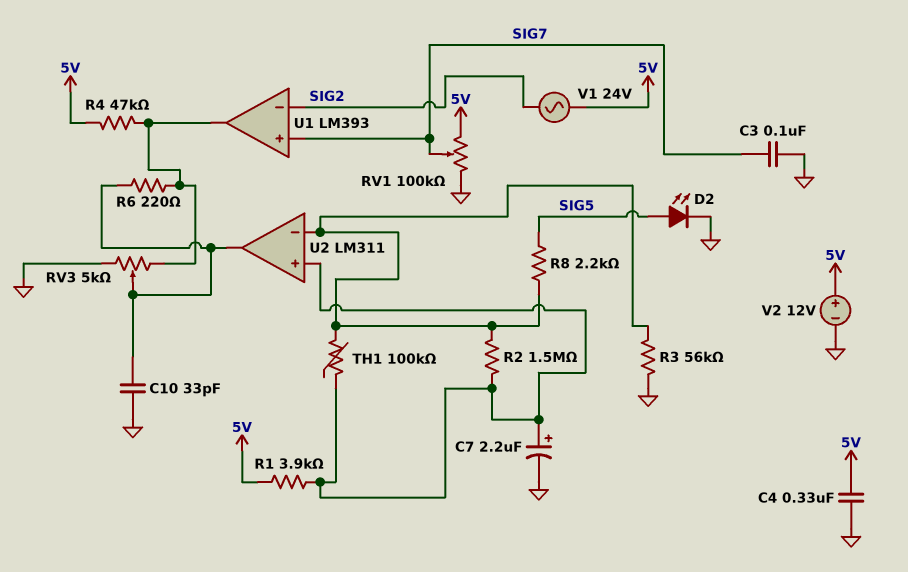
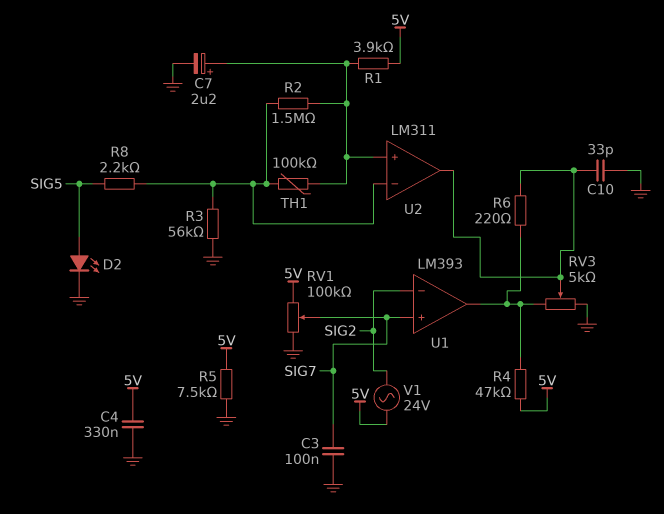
R5: none -> 7.5k (5V, GND)
V2: 12V (plus 5V, minus GND) -> none

